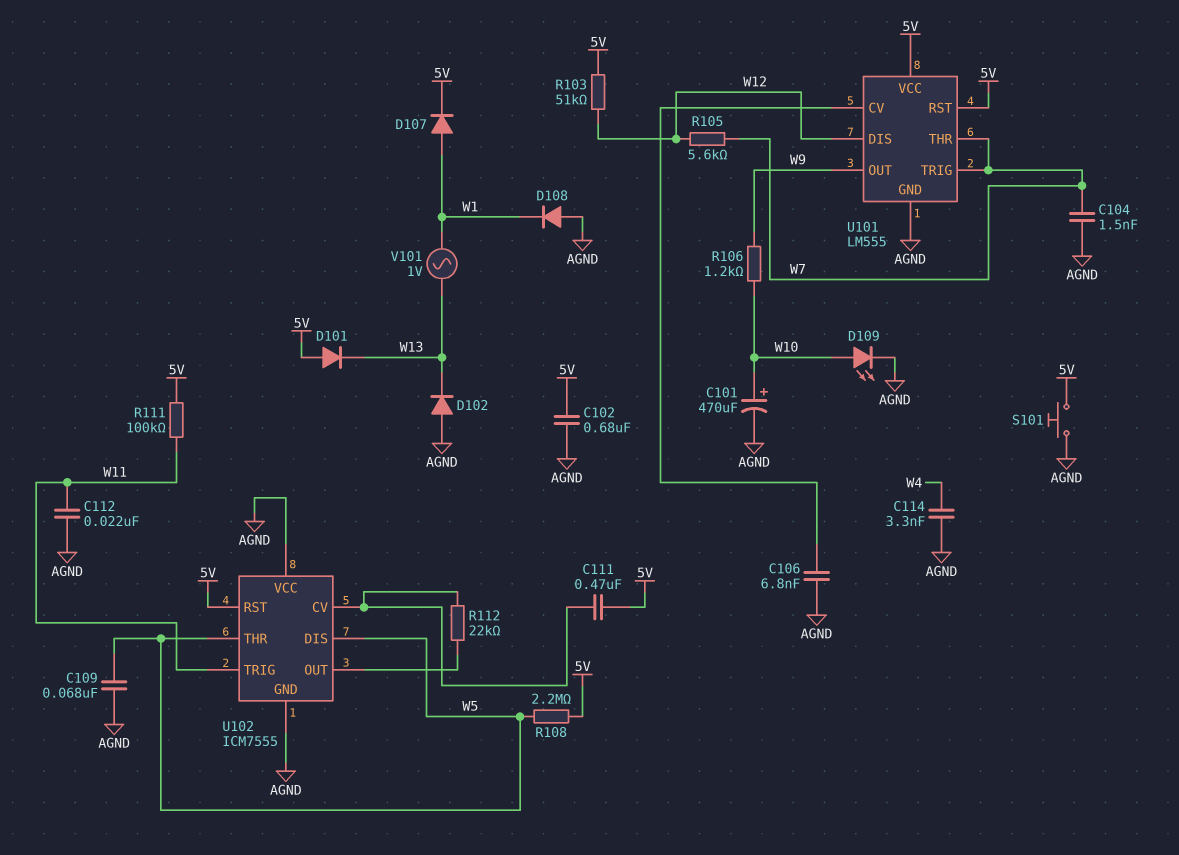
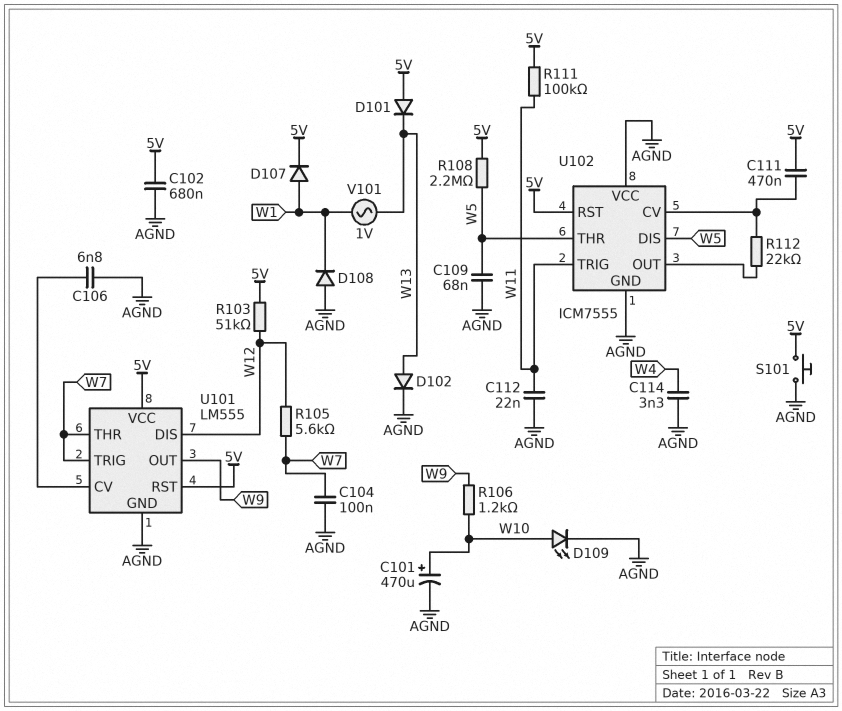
C104: 1.5nF (AGND, W7) -> 100nF (AGND, W7)
D102: diode (A AGND, K W13) -> diode (A W13, K AGND)

